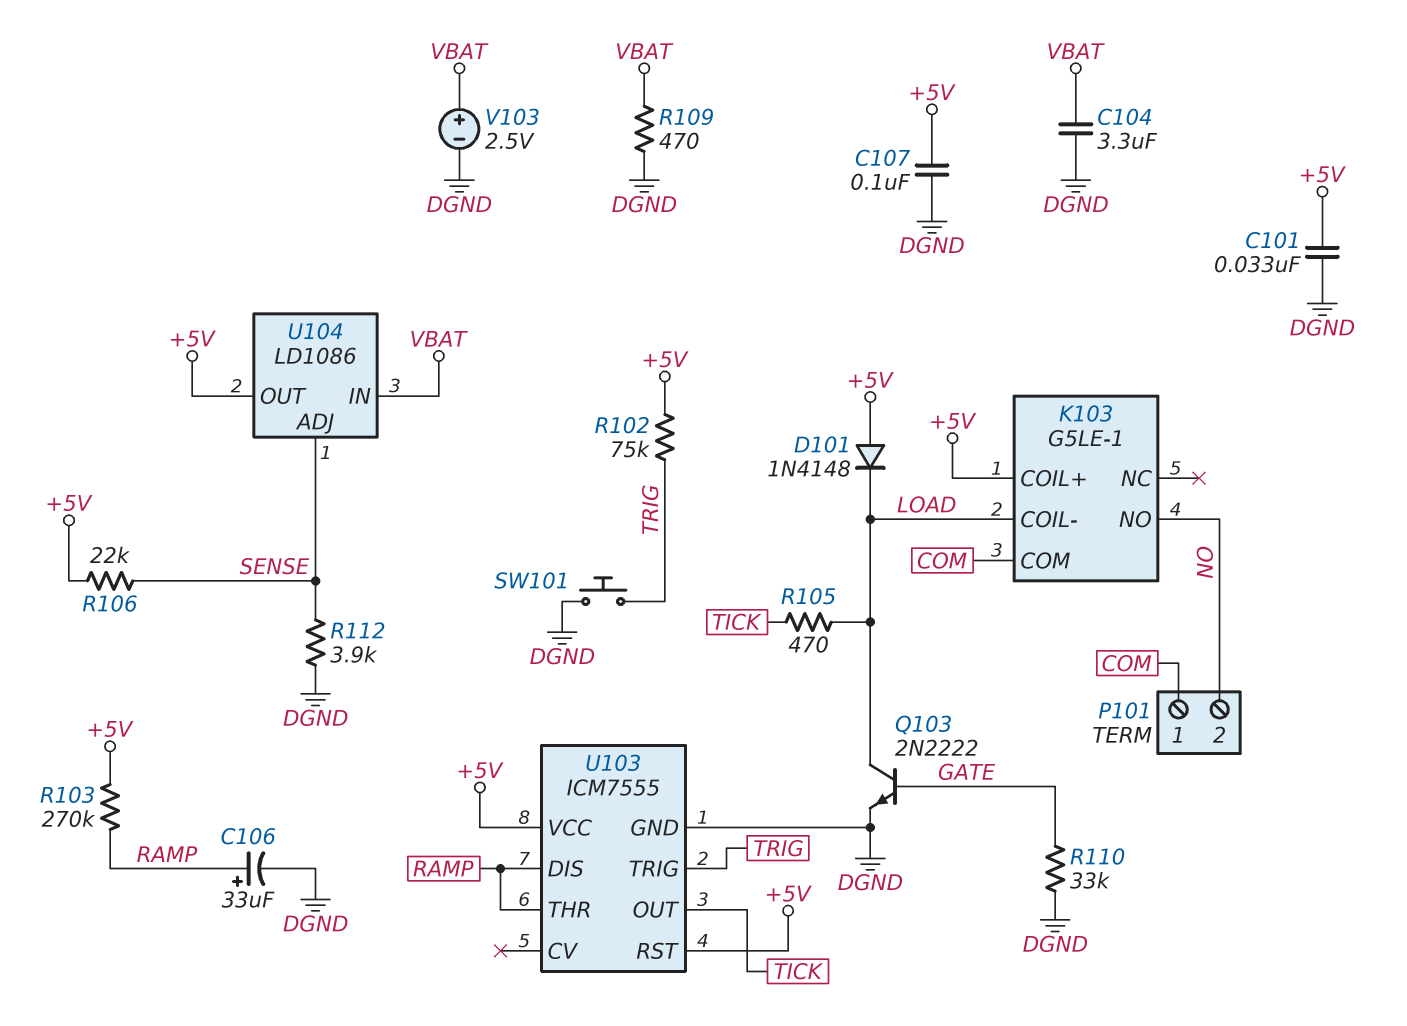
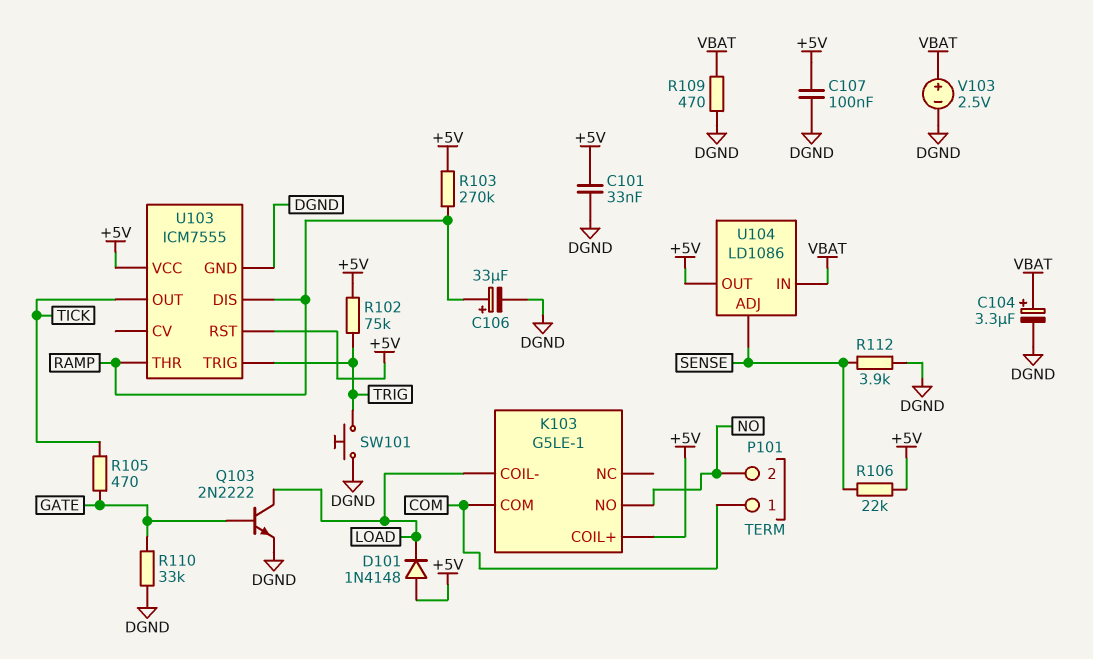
C104: 3.3uF (DGND, VBAT) -> 3.3uF (plus VBAT, minus DGND)
R105: 470 (LOAD, TICK) -> 470 (GATE, TICK)

